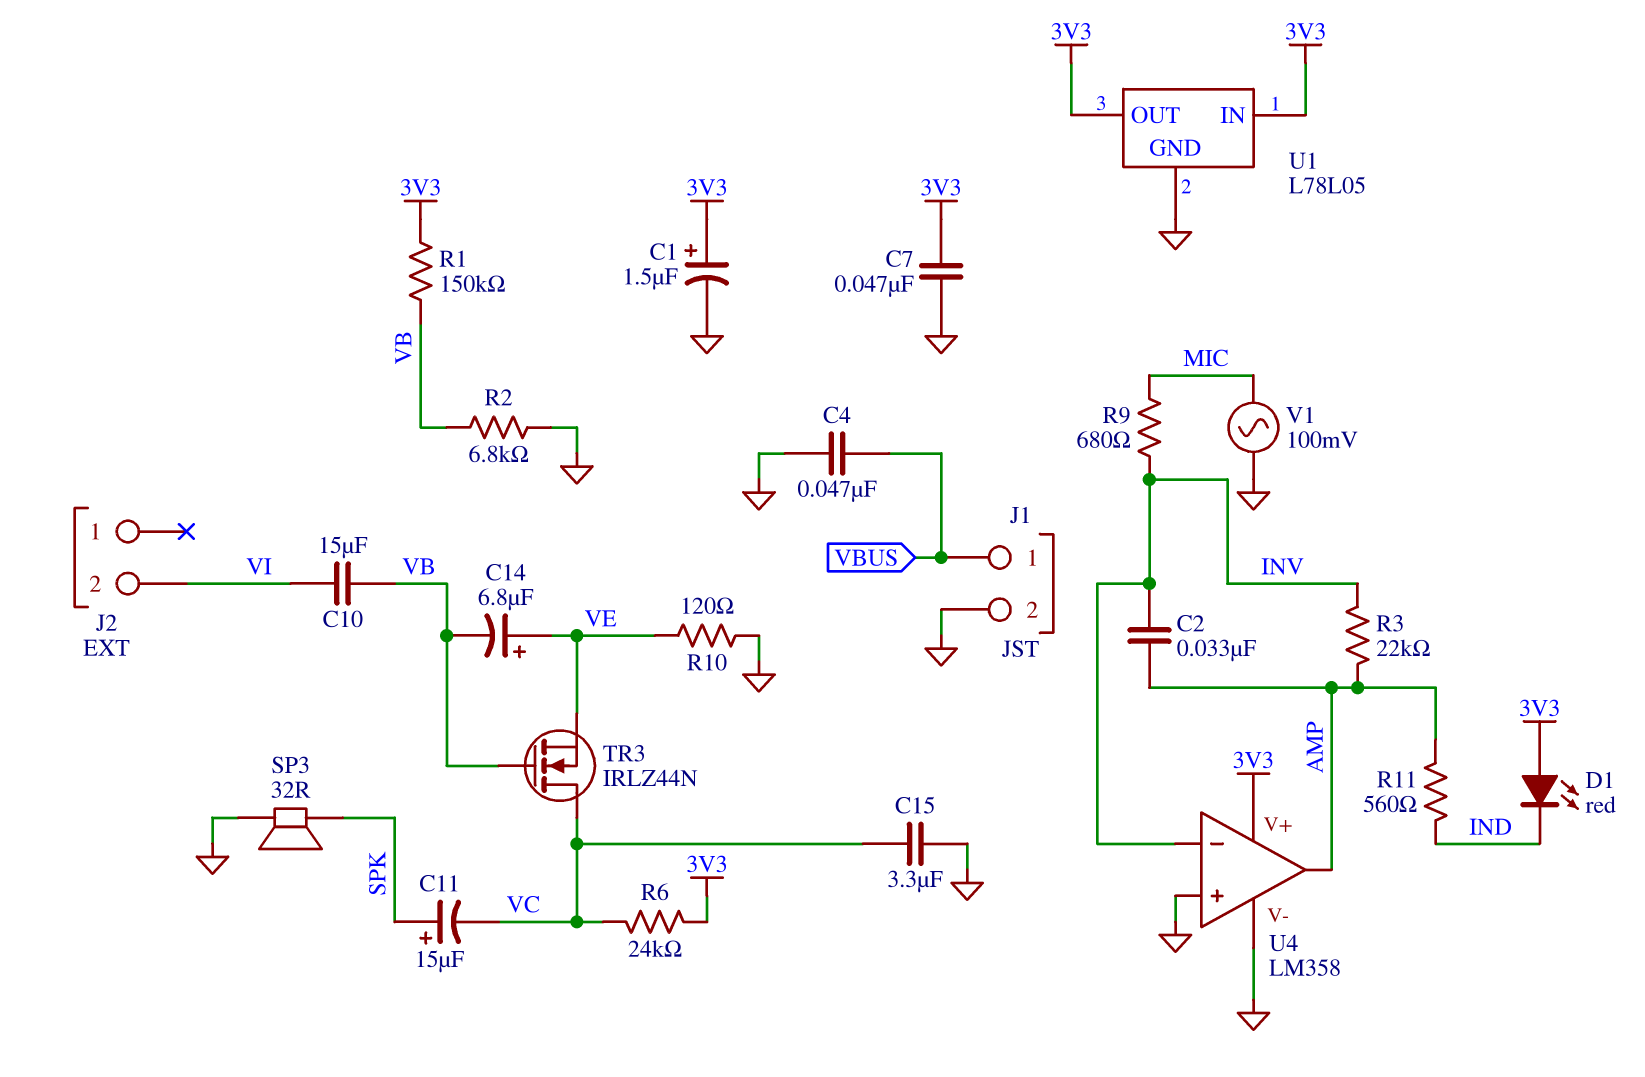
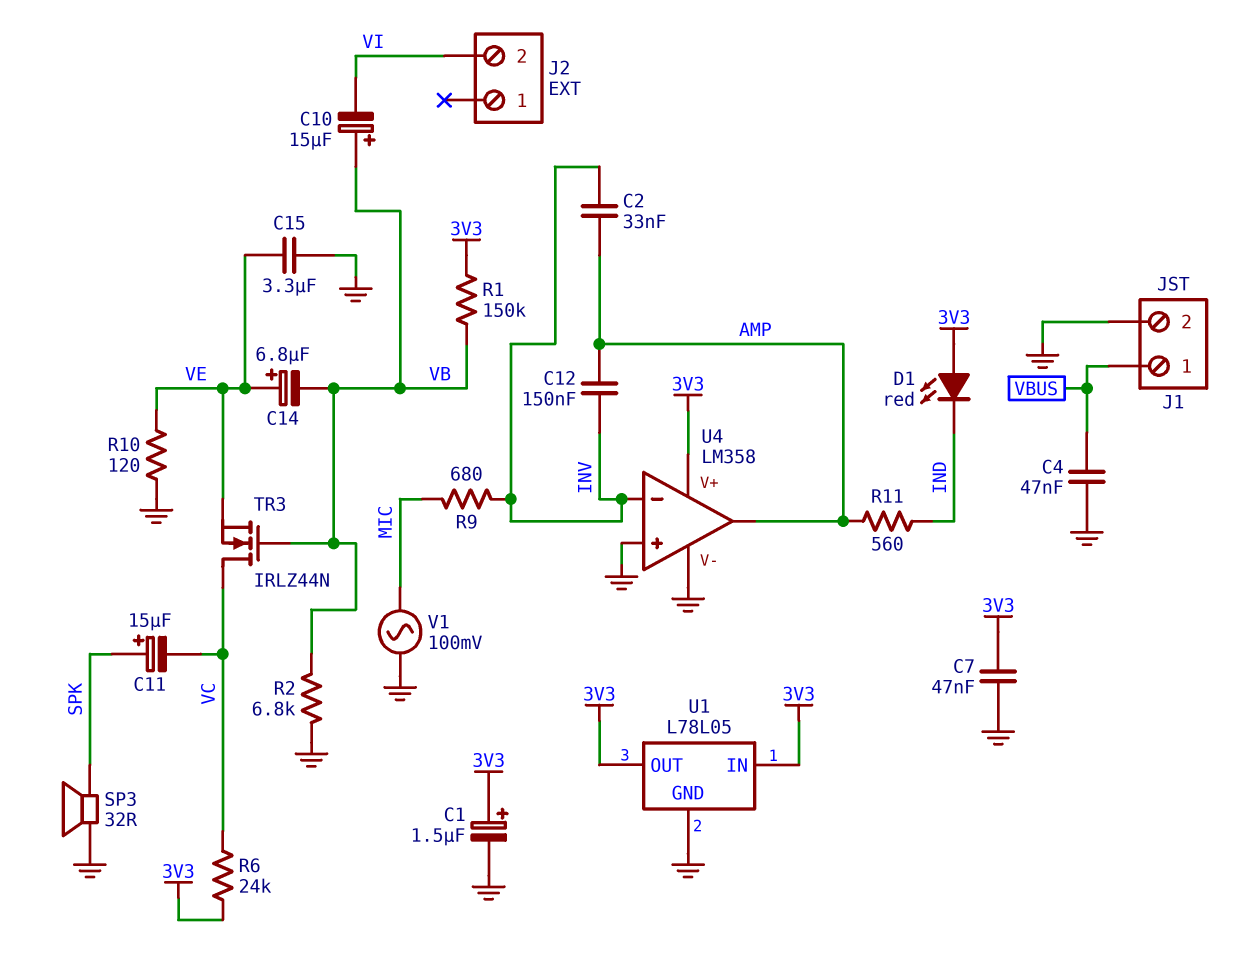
C10: 15uF (VB, VI) -> 15uF (plus VB, minus VI)
C12: none -> 150nF (AMP, INV)
C15: 3.3uF (GND, VC) -> 3.3uF (GND, VE)
R3: 22k (AMP, INV) -> none

